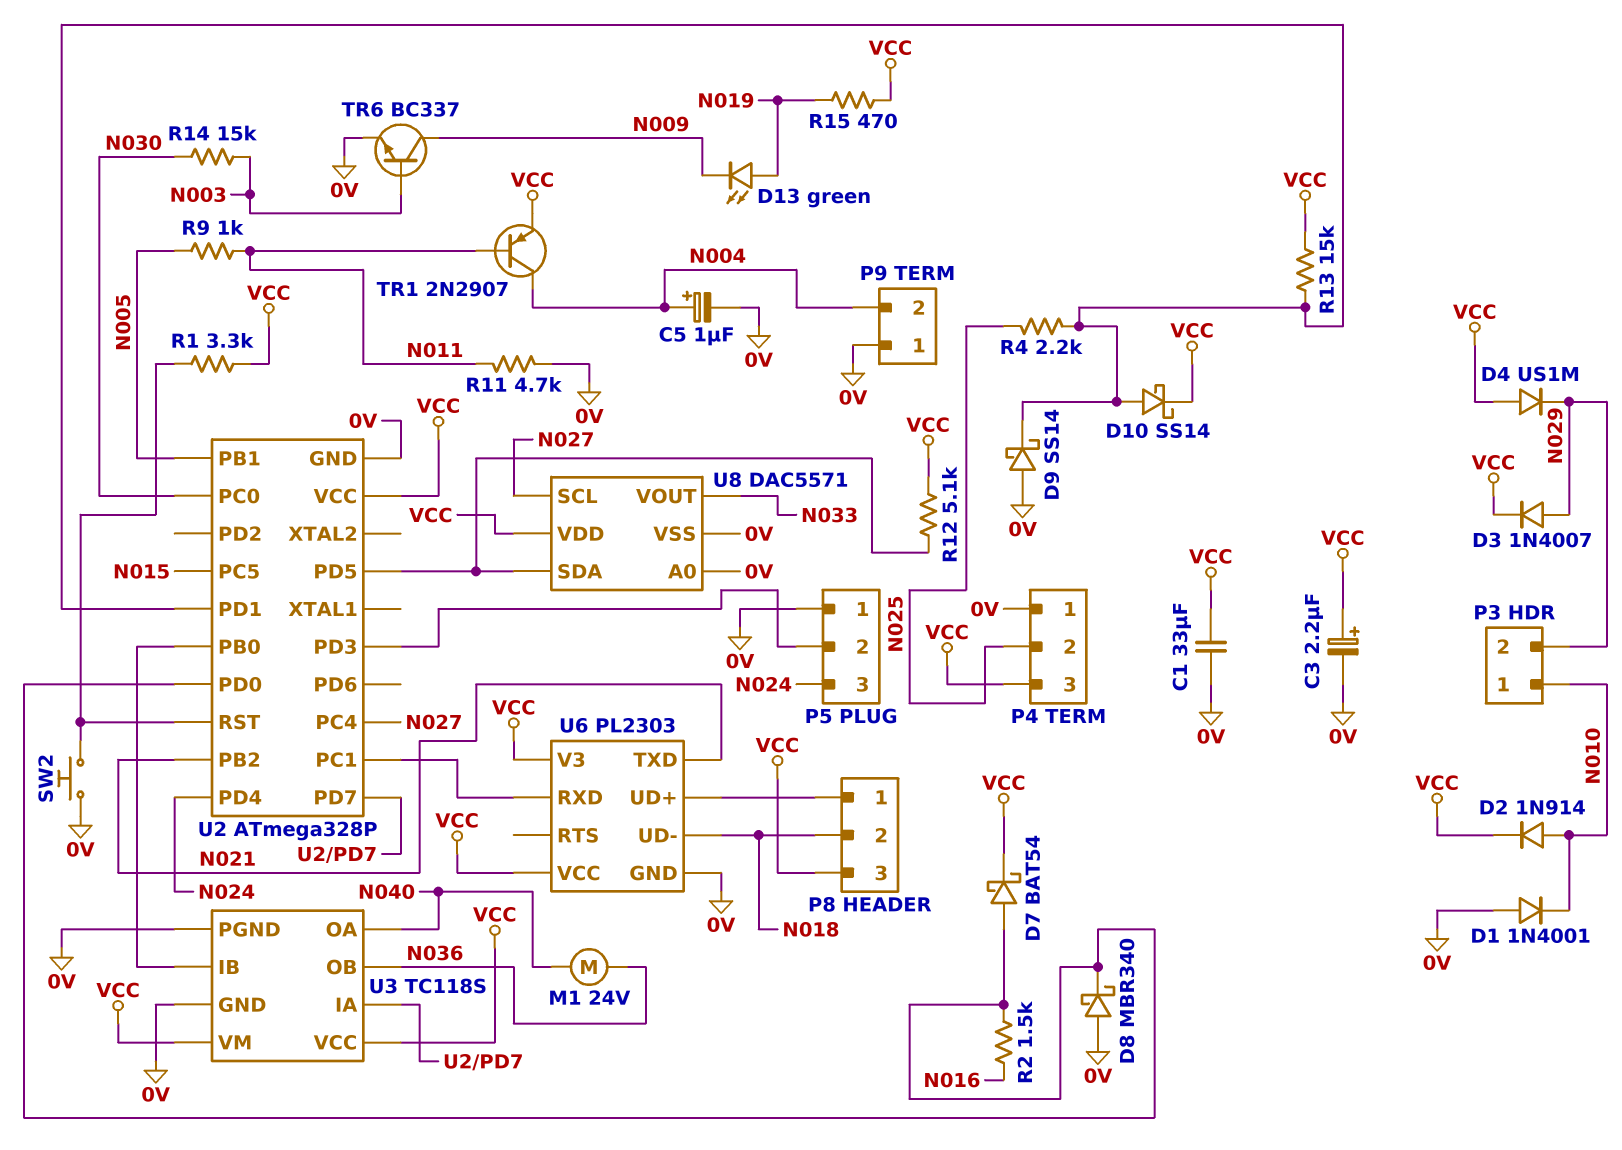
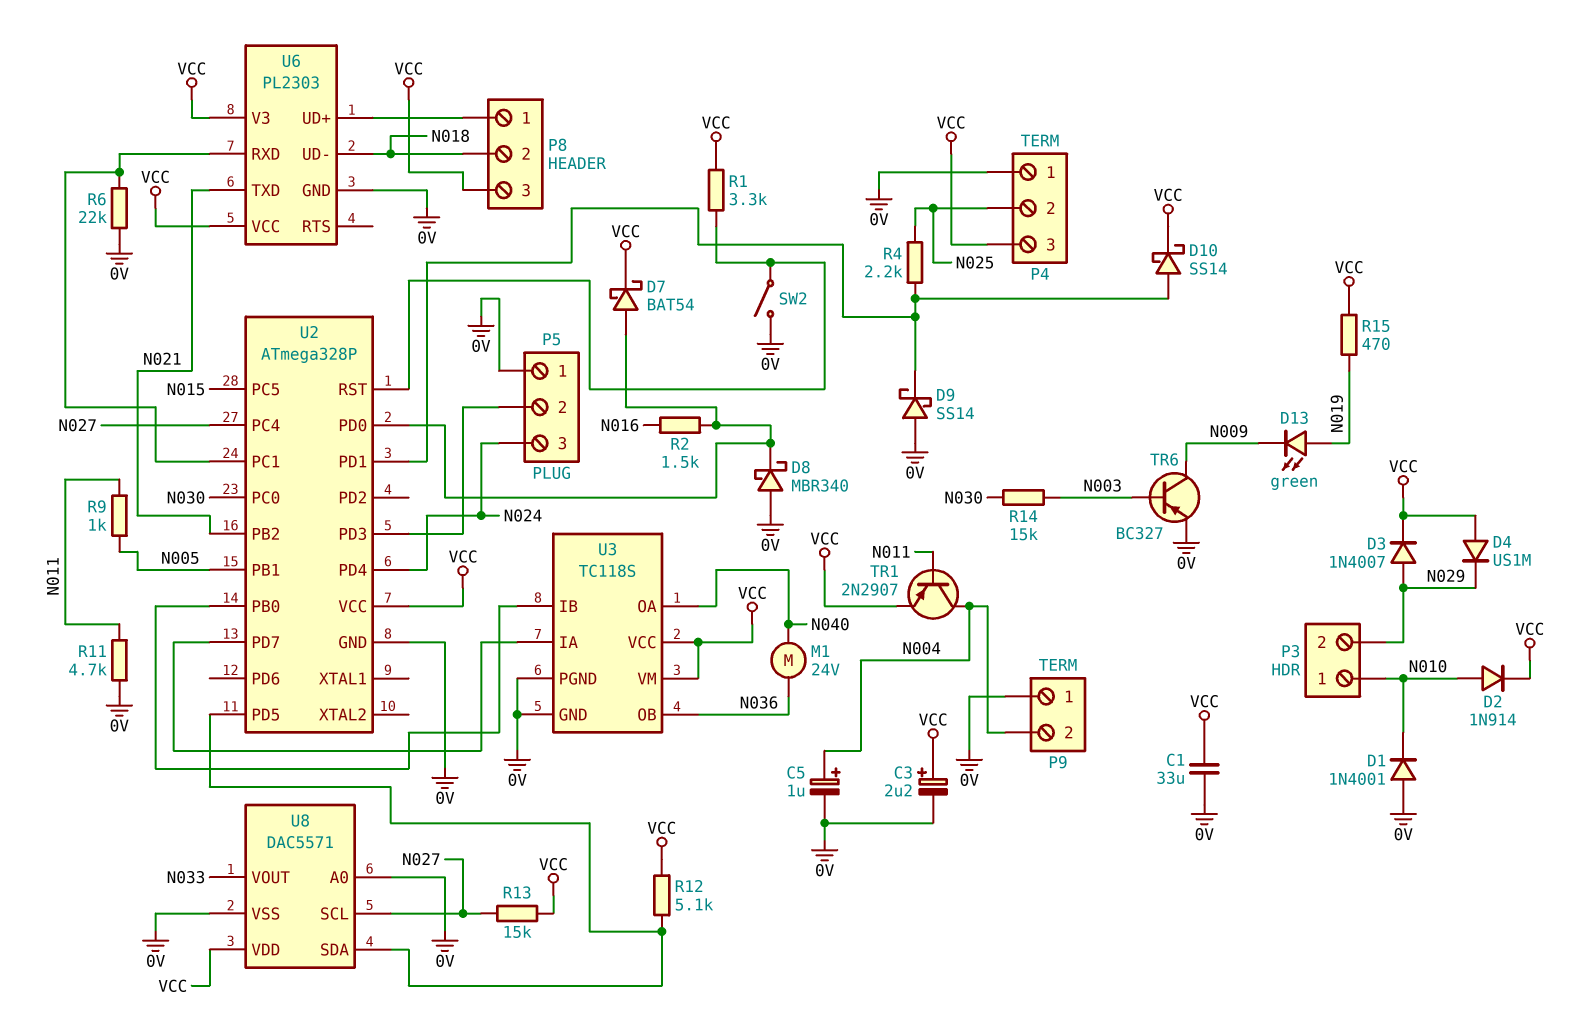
R6: none -> 22k (0V, U2/PC1)
R13: 15k (U2/PD1, VCC) -> 15k (N027, VCC)
SW2: button (0V, U2/RST) -> switch (0V, U2/RST)
TR6: NPN BC337 (B N003, C N009, E 0V) -> PNP BC327 (B N003, C N009, E 0V)

